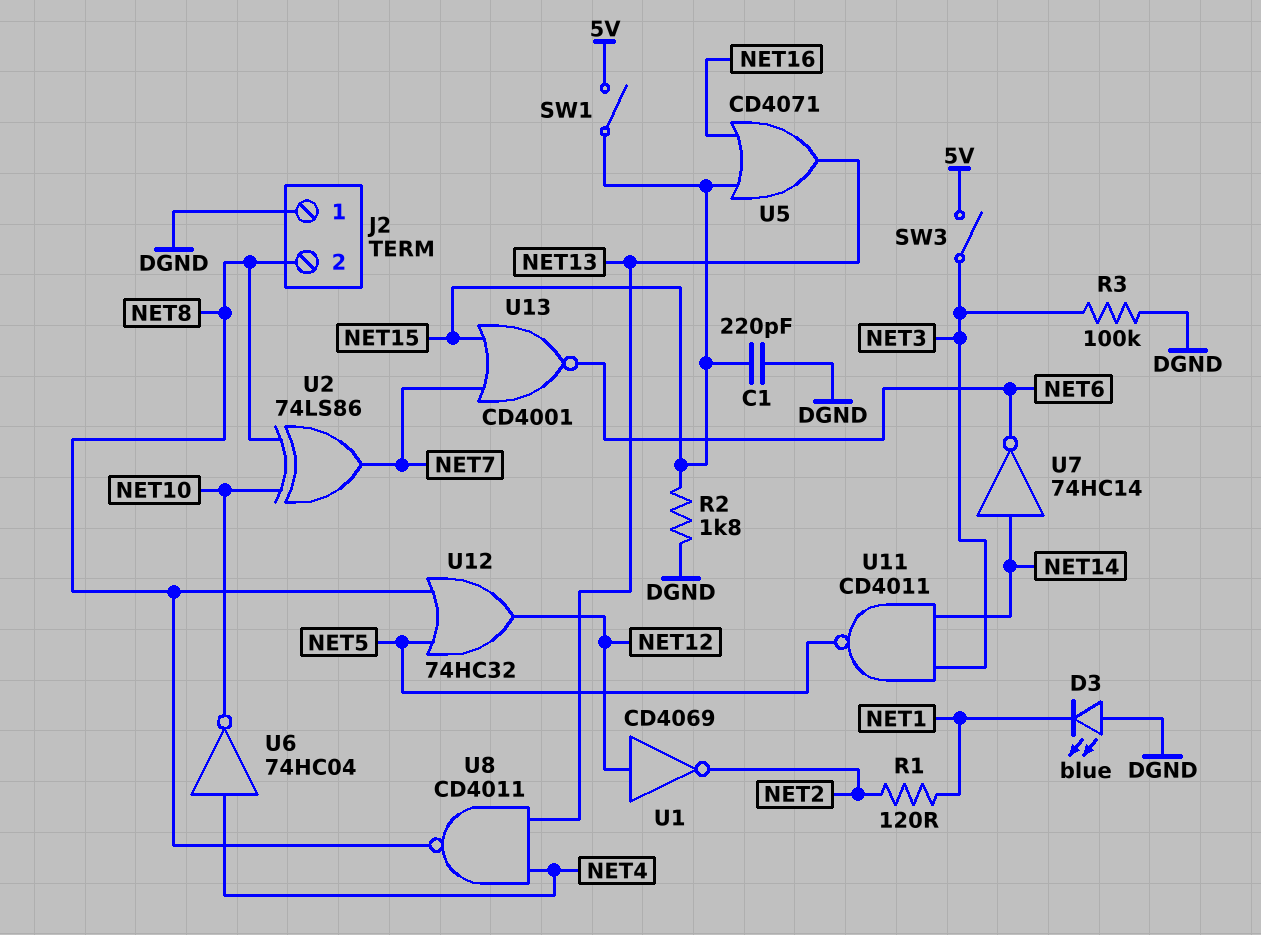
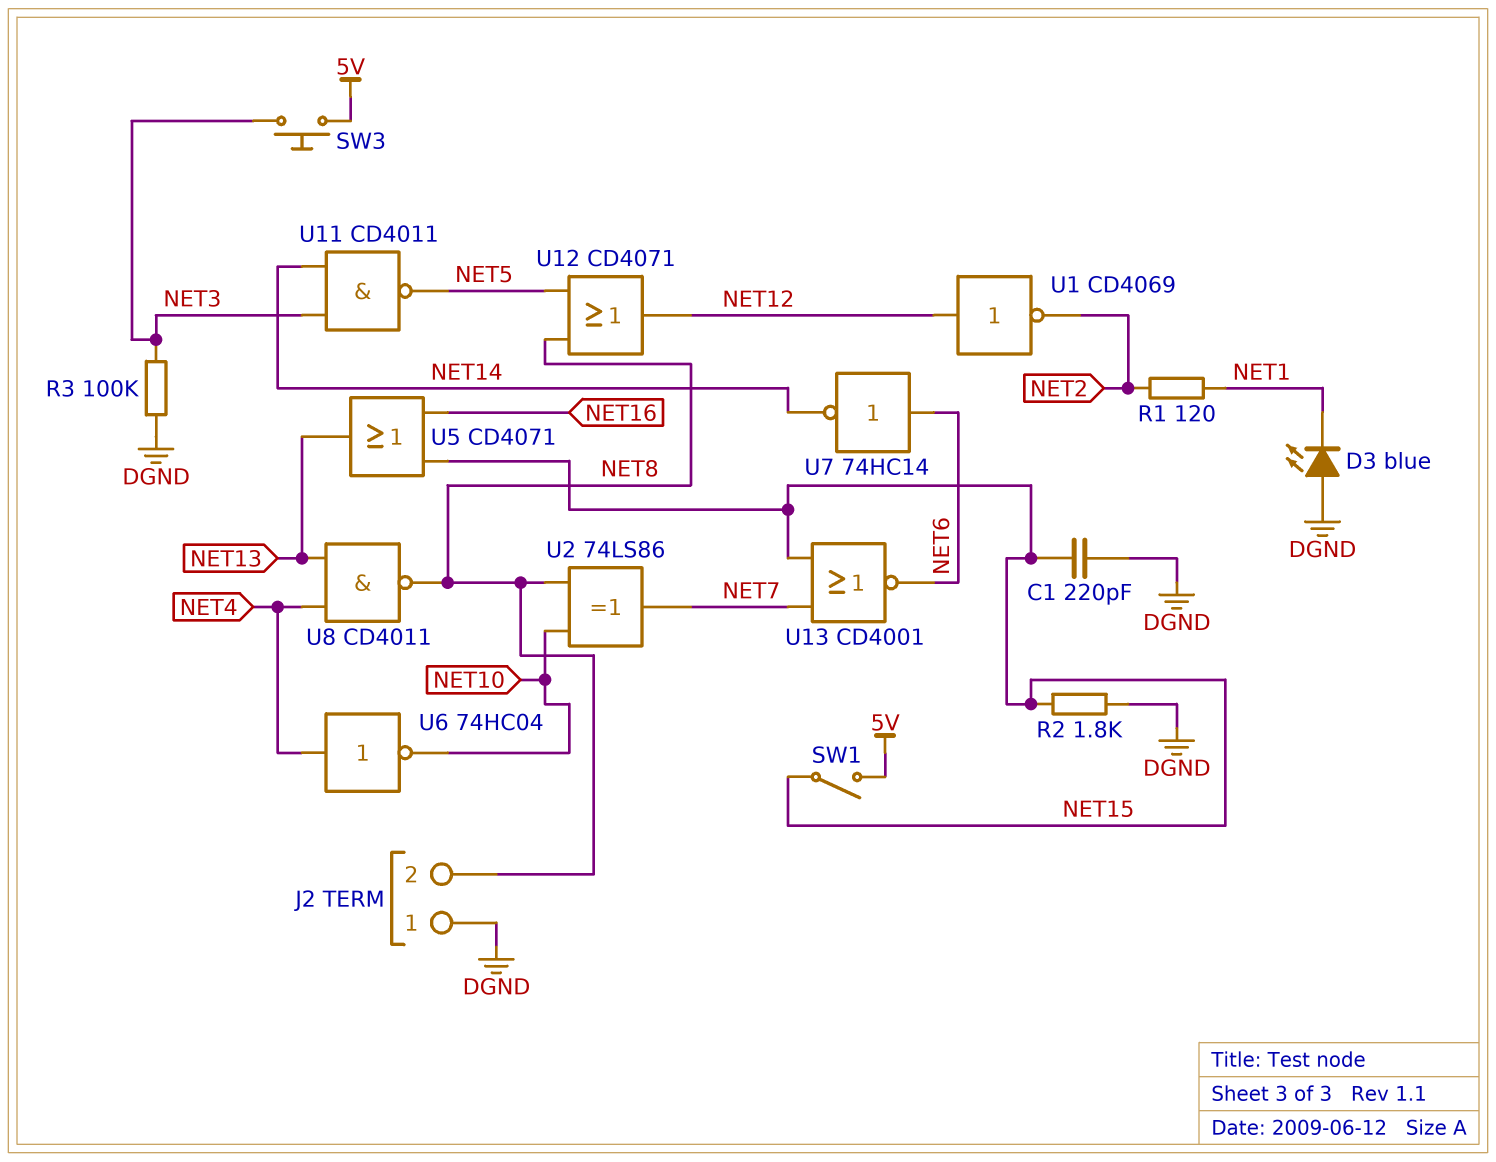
SW3: switch (5V, NET3) -> button (5V, NET3)
U7: NOT 74HC14 (in NET14, out NET6) -> NOT 74HC14 (in NET6, out NET14)
U12: OR 74HC32 (in NET5, in NET8, out NET12) -> OR CD4071 (in NET5, in NET8, out NET12)

